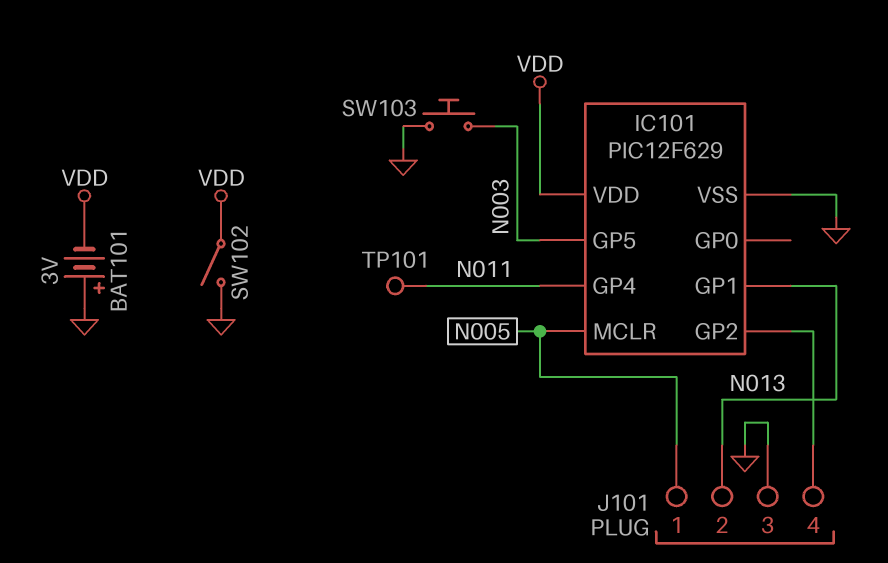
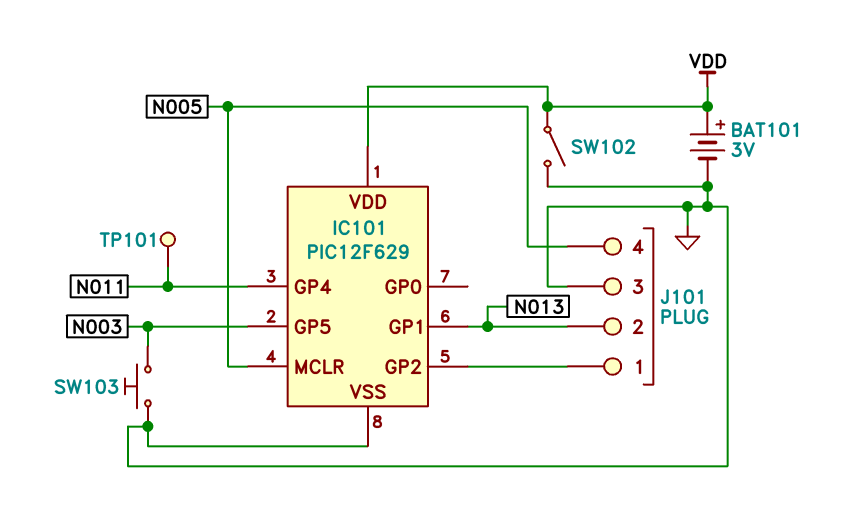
BAT101: 3V (plus GND, minus VDD) -> 3V (plus VDD, minus GND)
J101 pin 1: N005 -> IC101/GP2
J101 pin 4: IC101/GP2 -> N005

